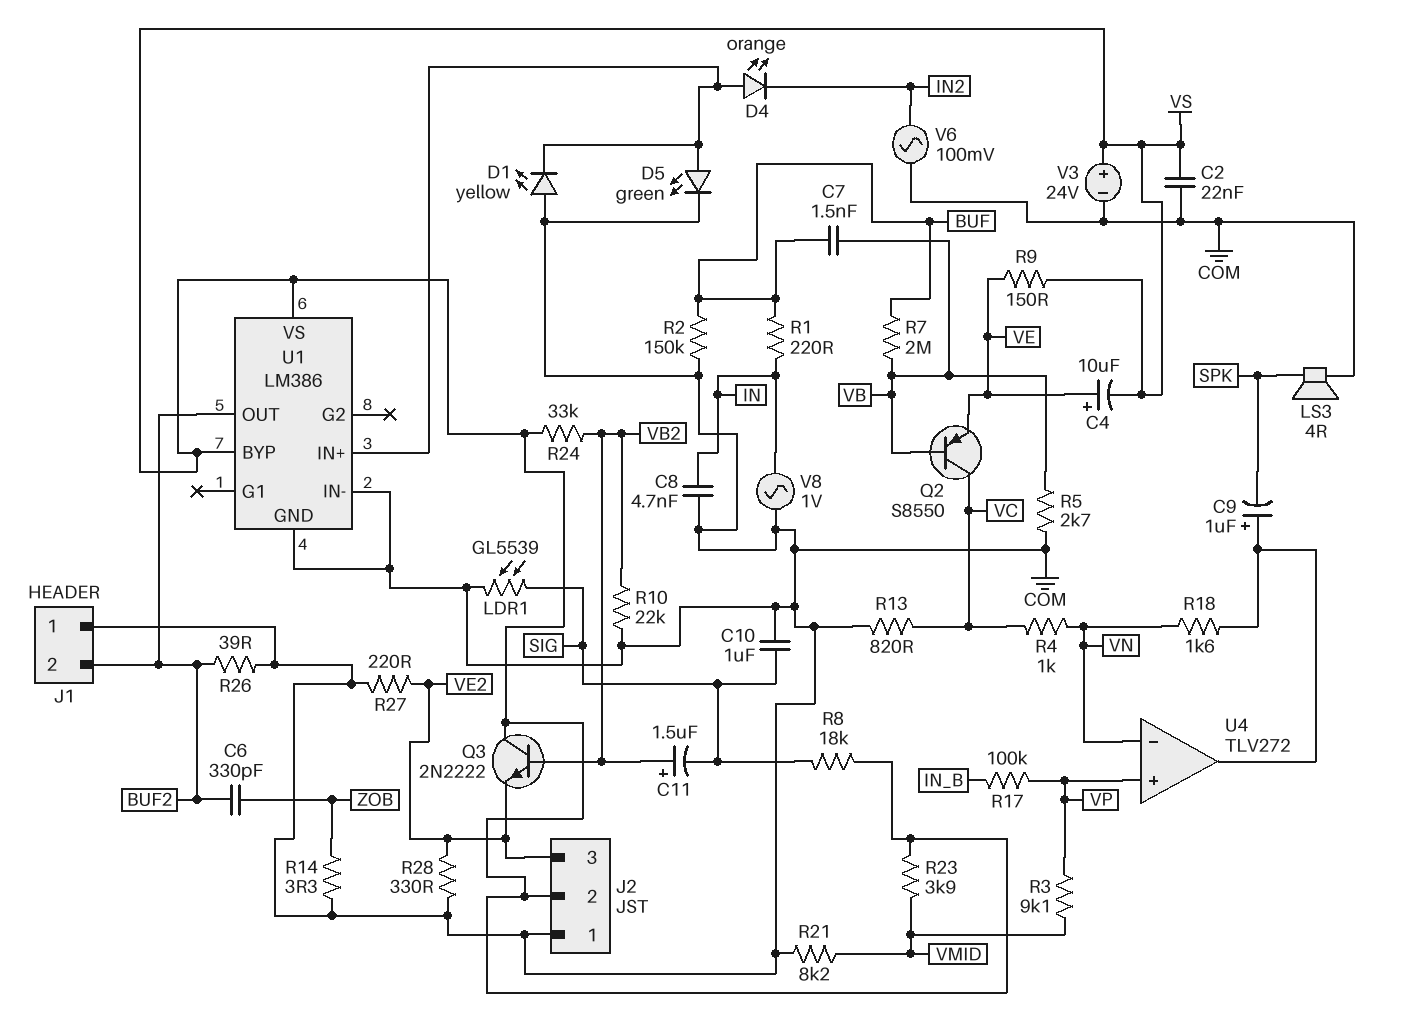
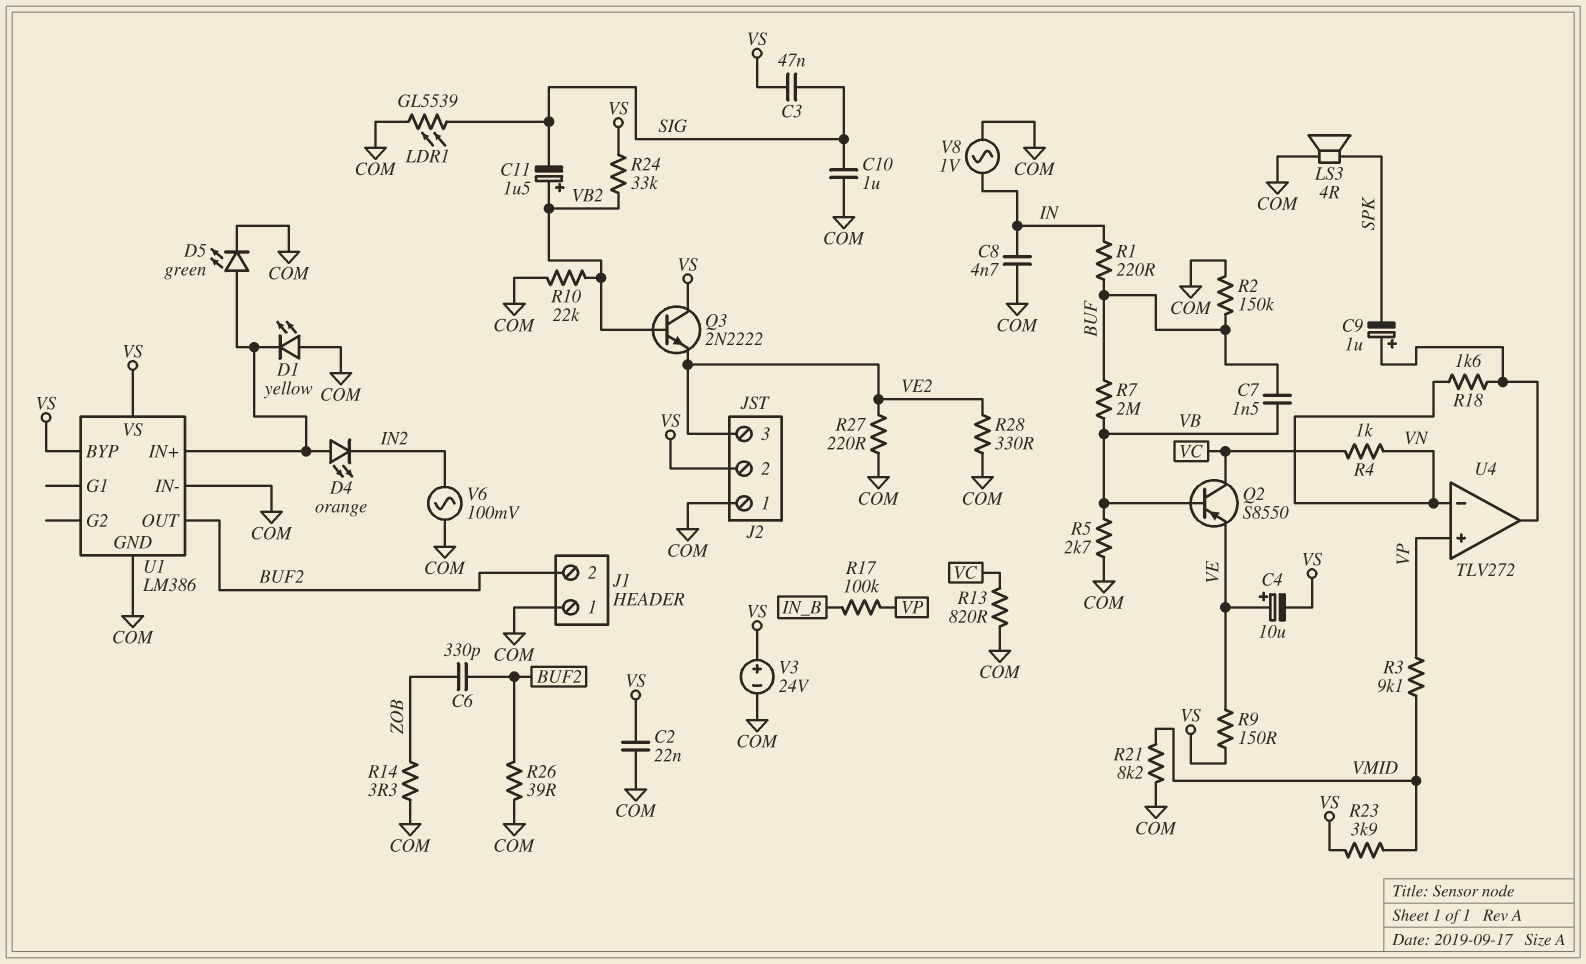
C3: none -> 47nF (SIG, VS)
R8: 18k (SIG, VS) -> none

